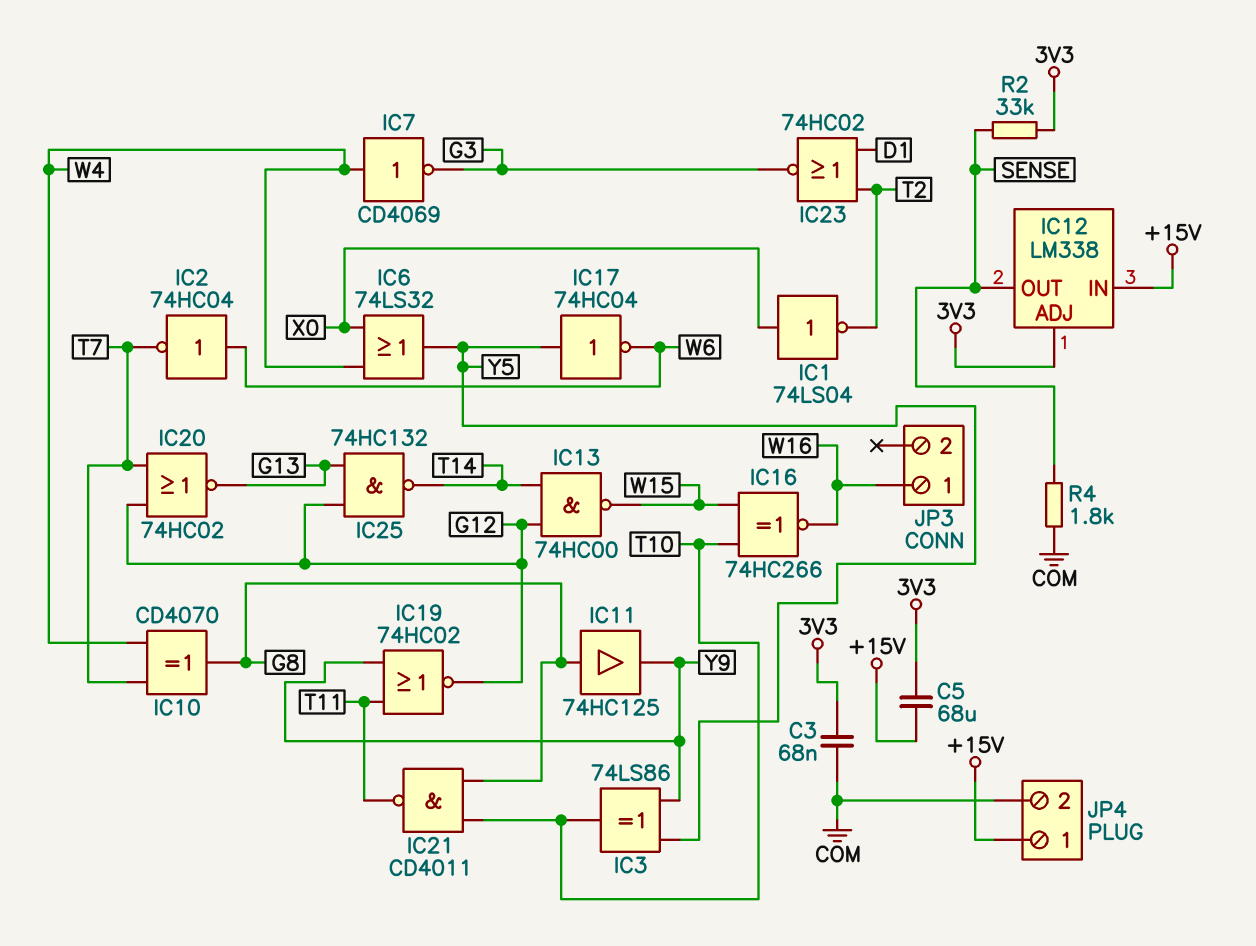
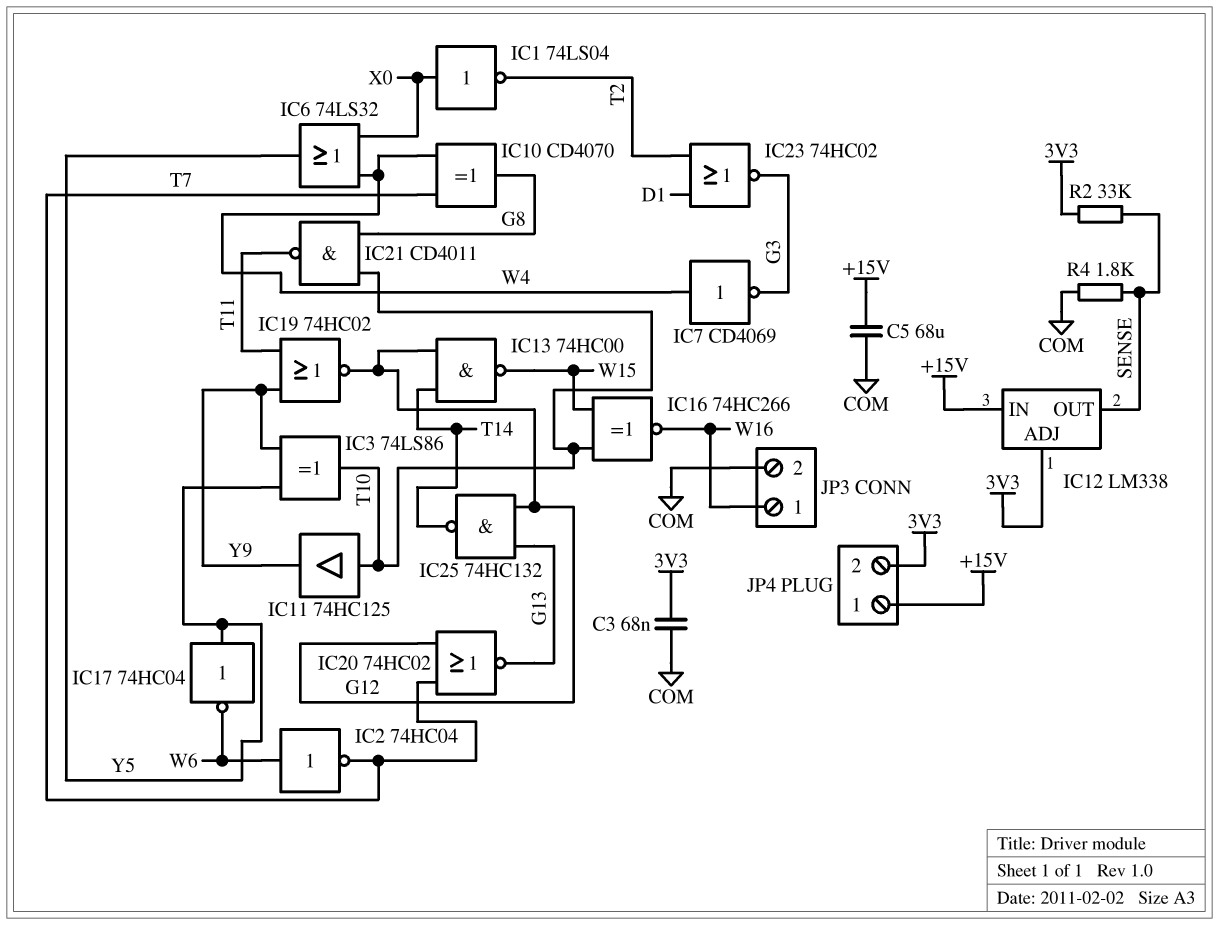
C5: 68uF (+15V, 3V3) -> 68uF (+15V, COM)
IC11: buffer 74HC125 (in G8, out Y9) -> buffer 74HC125 (in T10, out Y9)
JP3 pin 2: none -> COM
JP4 pin 2: COM -> 3V3

